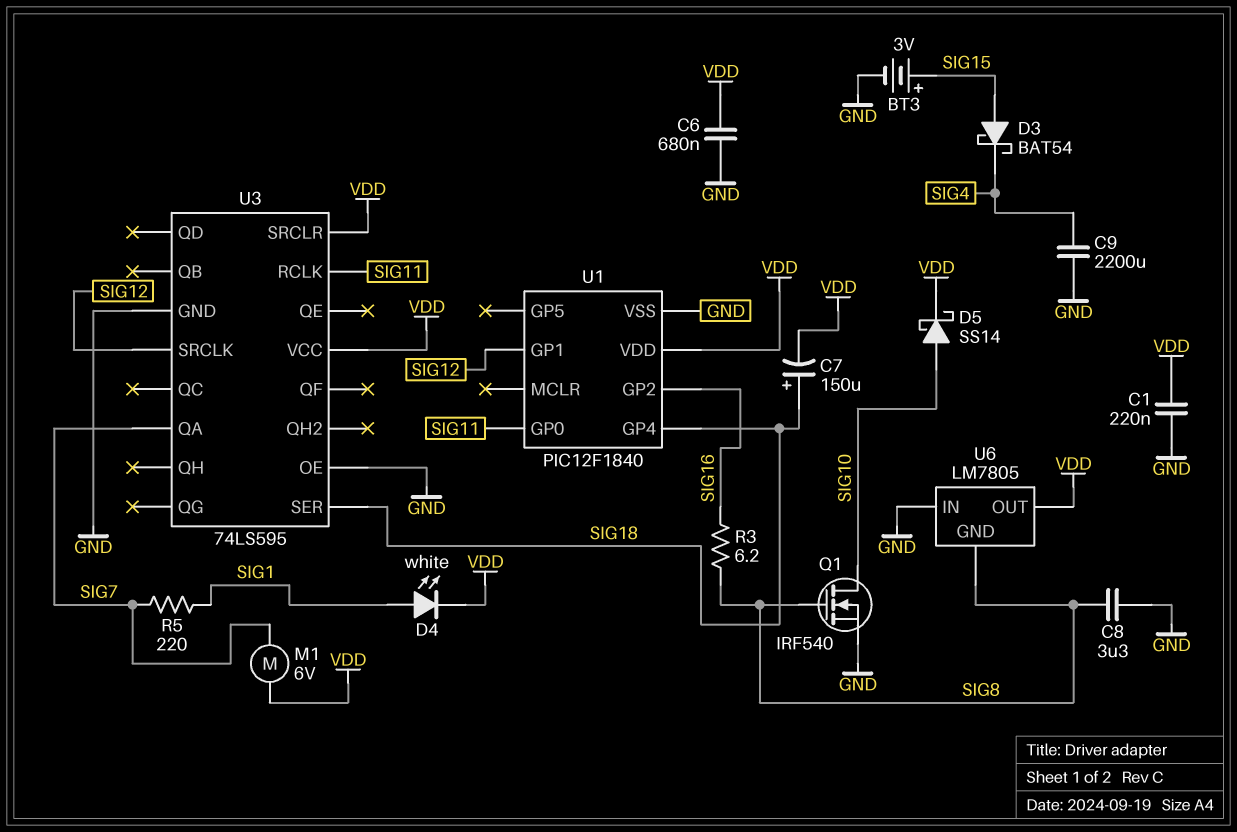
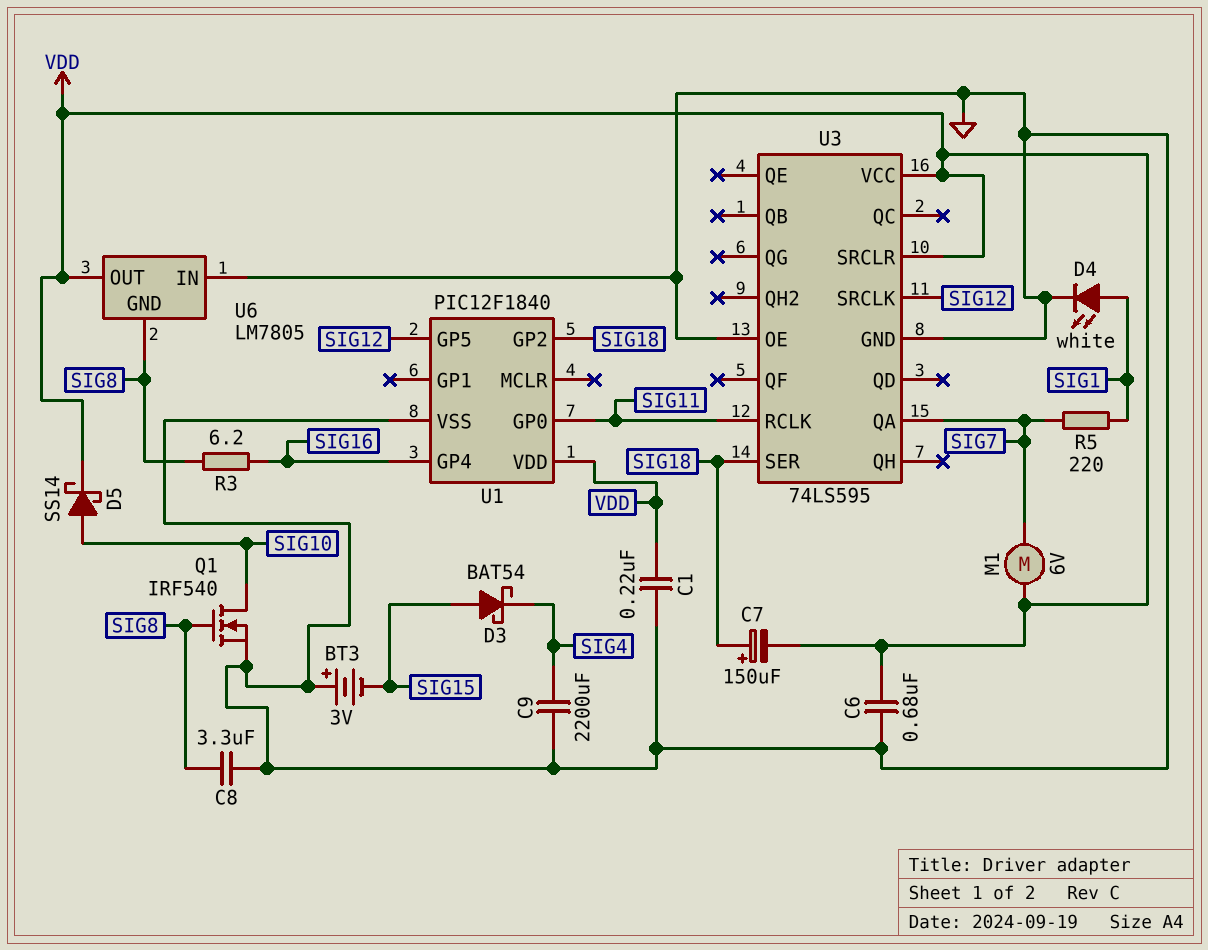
BT3: 3V (plus SIG15, minus GND) -> 3V (plus GND, minus SIG15)
D4: LED white (A SIG1, K VDD) -> LED white (A SIG1, K GND)
U1 pin GP1: SIG12 -> none
U1 pin GP2: SIG16 -> SIG18
U1 pin GP4: SIG18 -> SIG16
U1 pin GP5: none -> SIG12

